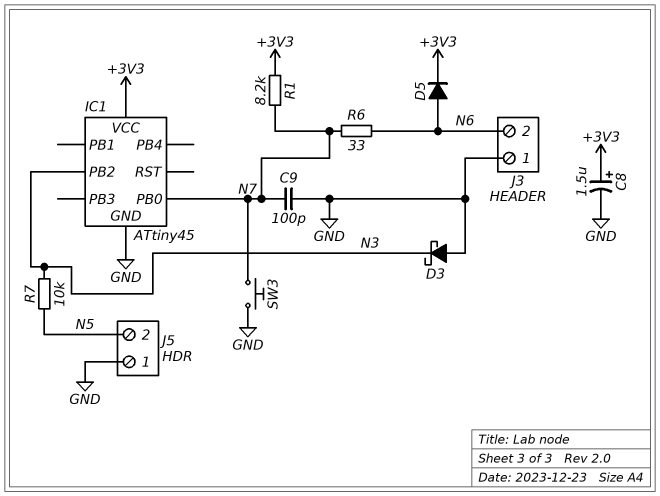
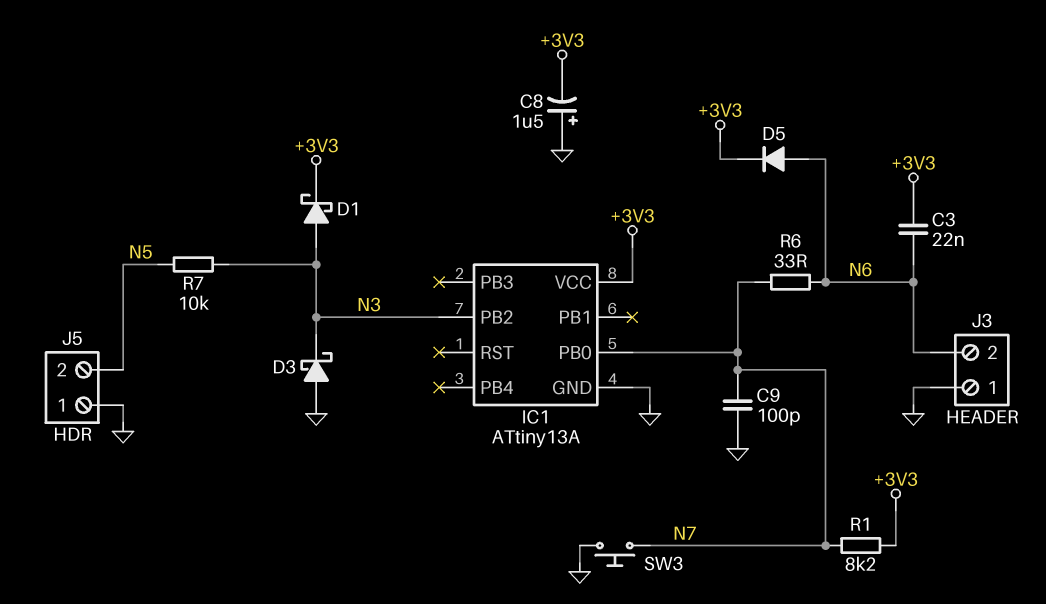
C3: none -> 22nF (+3V3, N6)
C8: 1.5uF (plus +3V3, minus GND) -> 1.5uF (plus GND, minus +3V3)
D1: none -> schottky (A N3, K +3V3)
IC1: ATtiny45 -> ATtiny13A

